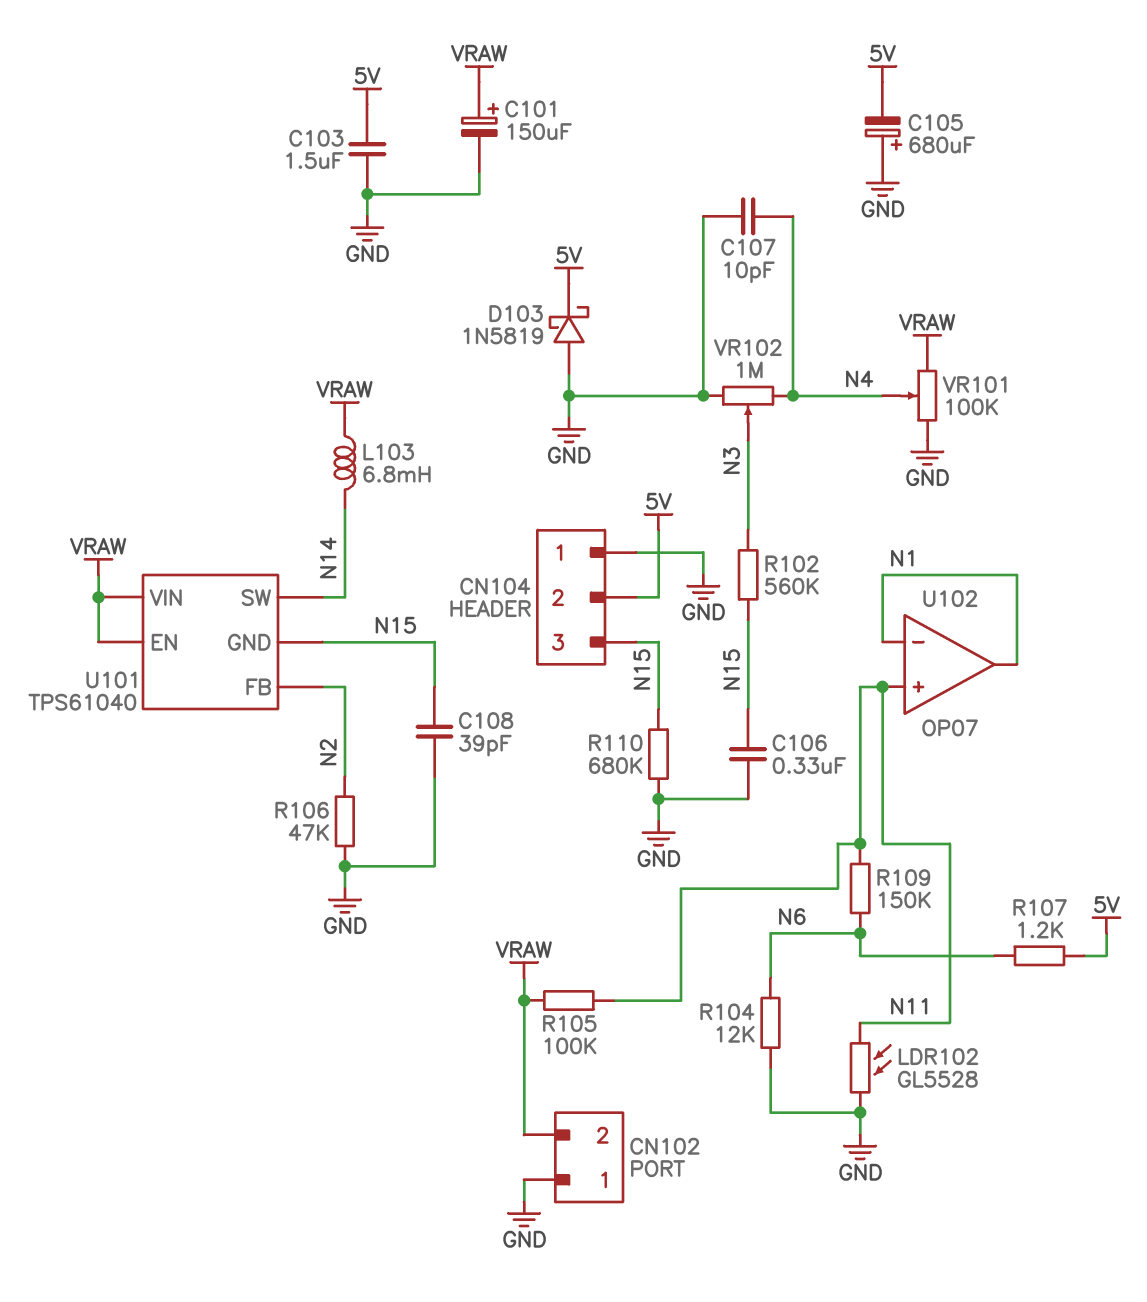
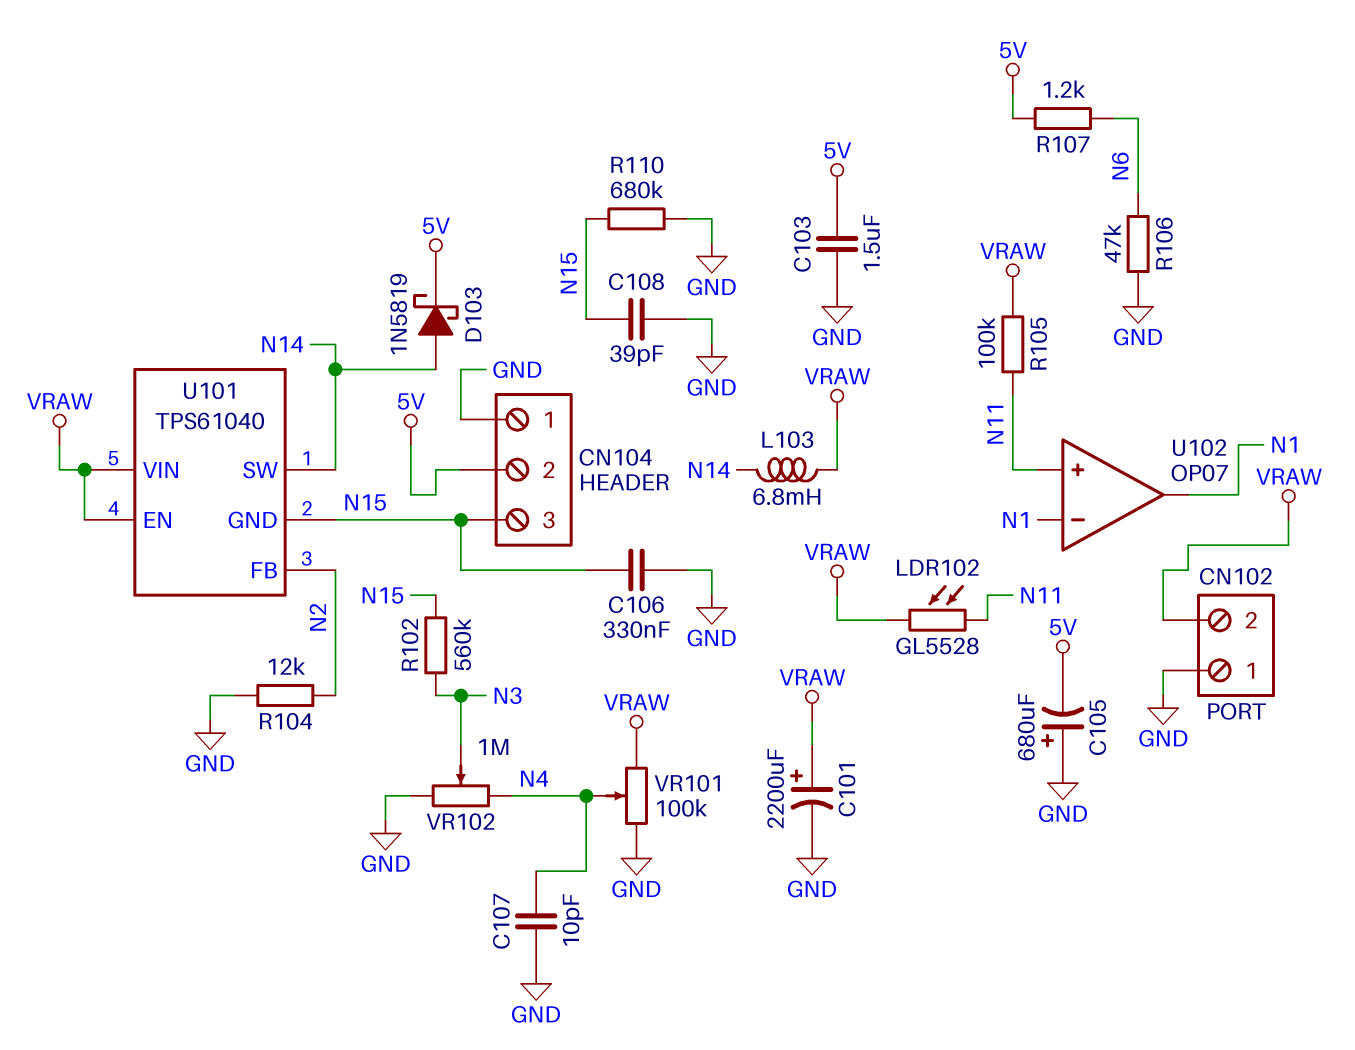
C101: 150uF (plus VRAW, minus GND) -> 2200uF (plus VRAW, minus GND)
D103: schottky 1N5819 (A GND, K 5V) -> schottky 1N5819 (A N14, K 5V)
LDR102: GL5528 (GND, N11) -> GL5528 (N11, VRAW)
R104: 12k (GND, N6) -> 12k (GND, N2)
R106: 47k (GND, N2) -> 47k (GND, N6)
R109: 150k (N6, N11) -> none

